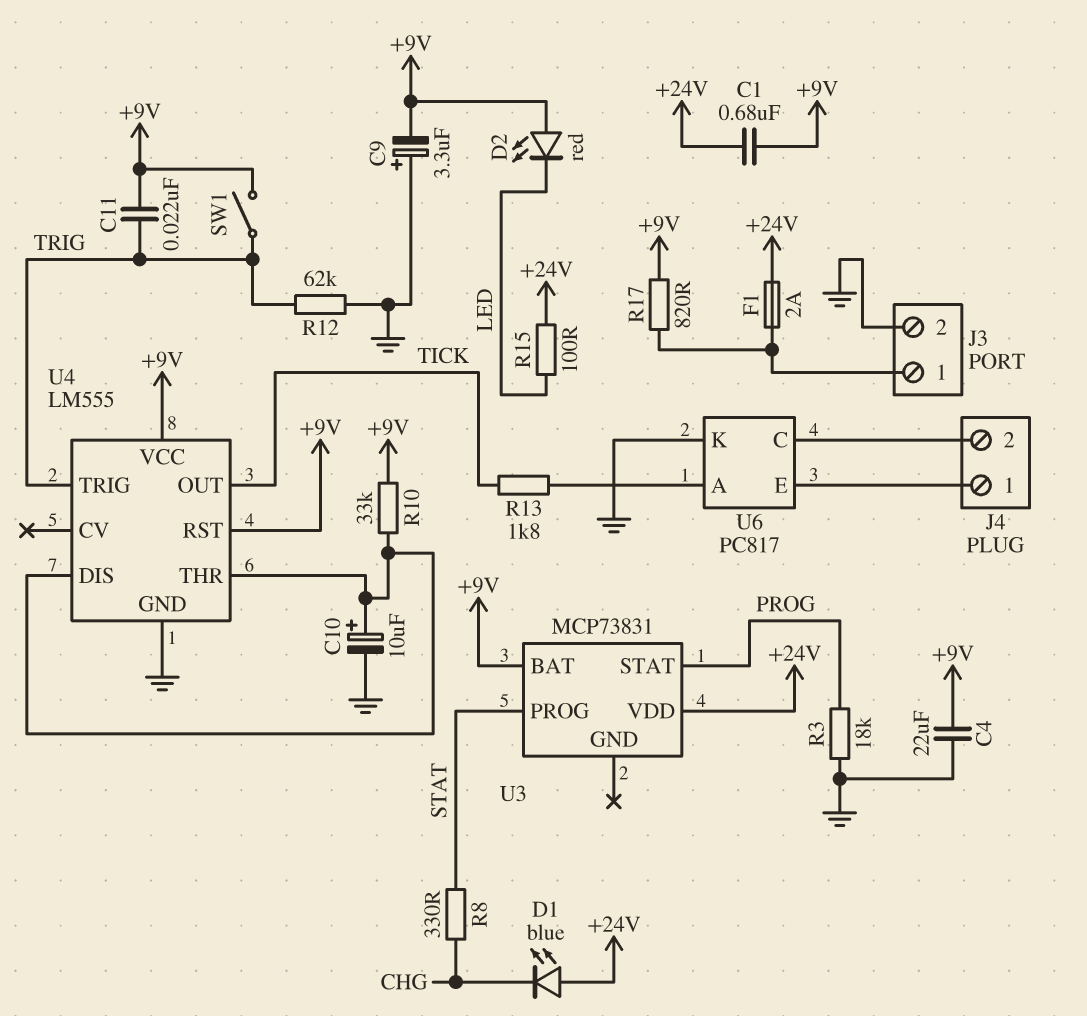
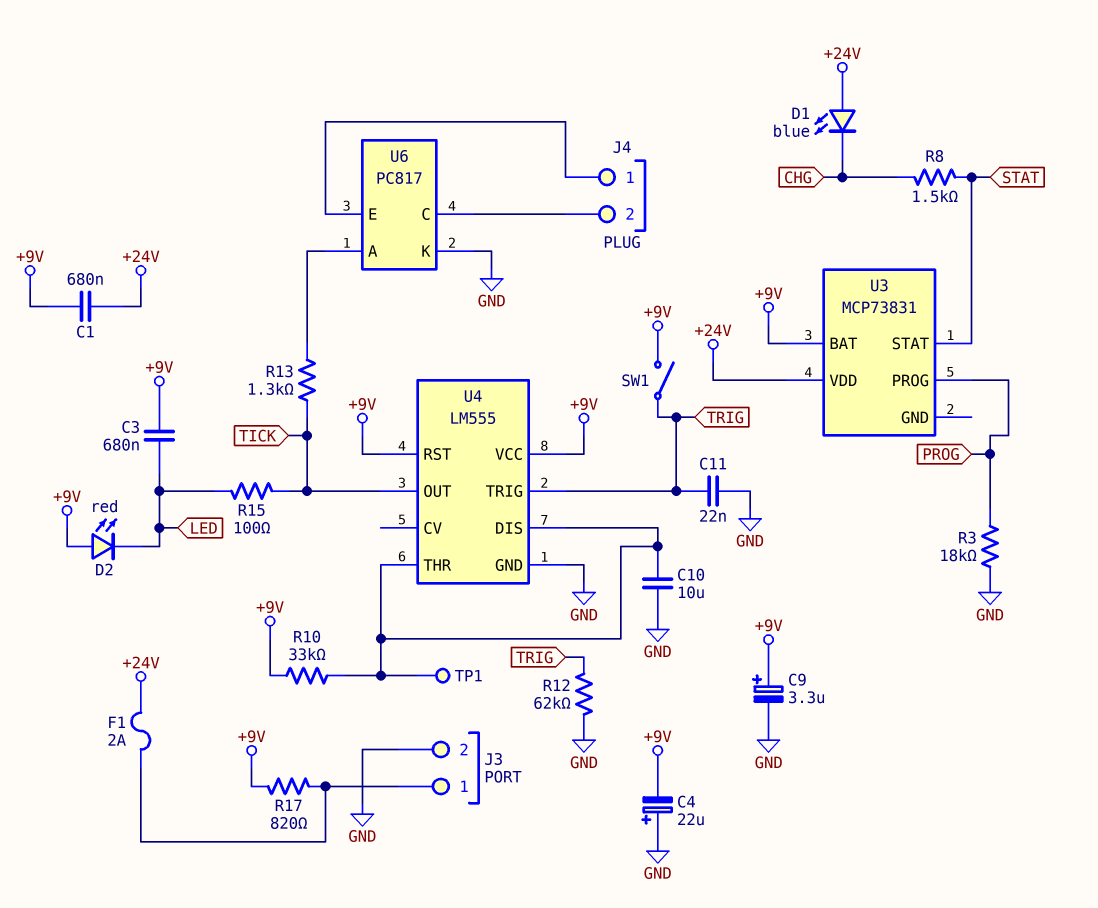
C3: none -> 680nF (+9V, LED)
C4: 22uF (+9V, GND) -> 22uF (plus GND, minus +9V)
C9: 3.3uF (plus GND, minus +9V) -> 3.3uF (plus +9V, minus GND)
C10: 10uF (plus U4/DIS, minus GND) -> 10uF (GND, U4/DIS)
C11: 22nF (+9V, TRIG) -> 22nF (GND, TRIG)
R8: 330 (CHG, STAT) -> 1.5k (CHG, STAT)
R13: 1.8k (TICK, U6/A) -> 1.3k (TICK, U6/A)
R15: 100 (+24V, LED) -> 100 (LED, TICK)
TP1: none -> test point (U4/DIS)
U3 pin PROG: STAT -> PROG
U3 pin STAT: PROG -> STAT

